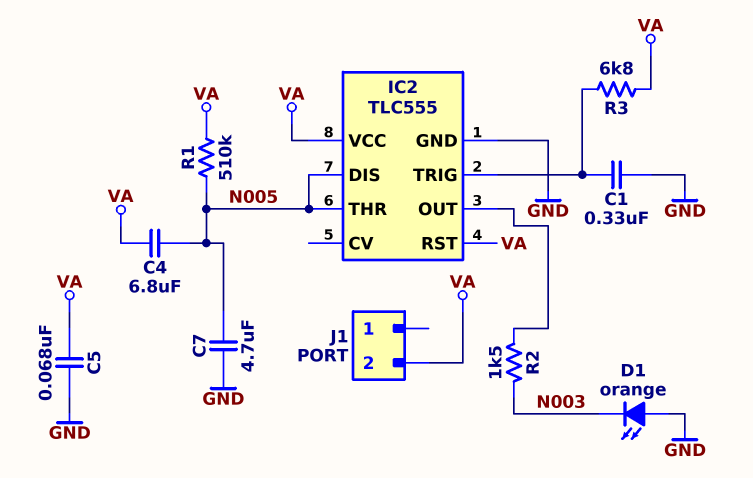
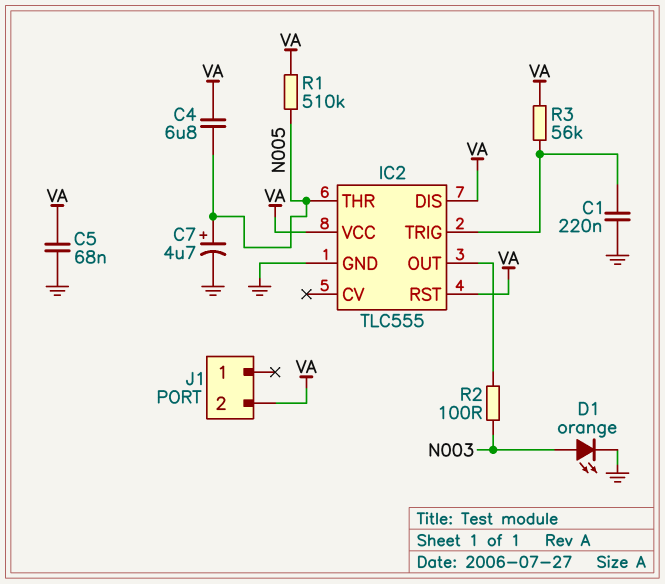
C1: 330nF (GND, IC2/TRIG) -> 220nF (GND, IC2/TRIG)
C7: 4.7uF (GND, N005) -> 4.7uF (plus N005, minus GND)
D1: LED orange (A GND, K N003) -> LED orange (A N003, K GND)
IC2 pin DIS: N005 -> VA
R2: 1.5k (IC2/OUT, N003) -> 100 (IC2/OUT, N003)
R3: 6.8k (IC2/TRIG, VA) -> 56k (IC2/TRIG, VA)

